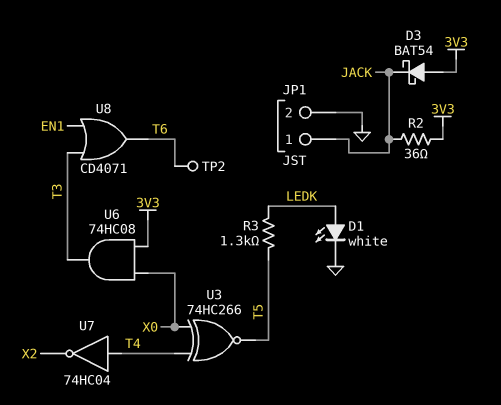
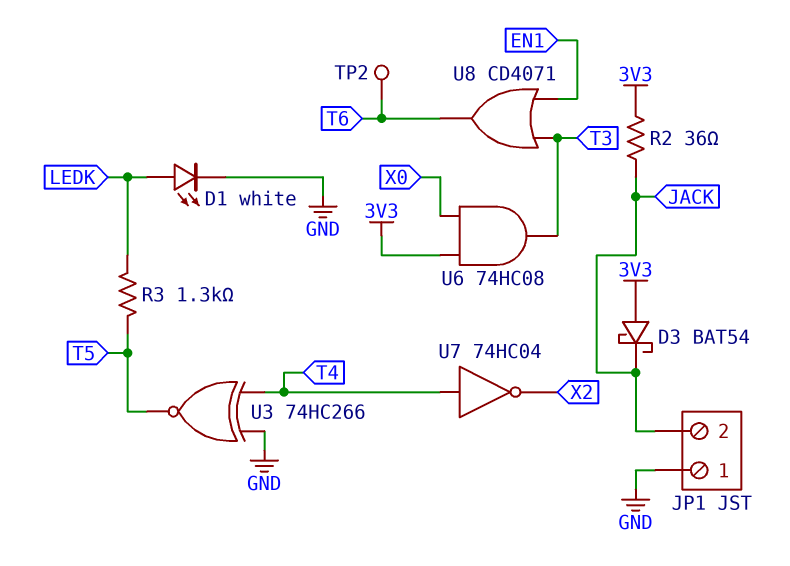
JP1 pin 1: JACK -> GND
JP1 pin 2: GND -> JACK
U3: XNOR 74HC266 (in T4, in X0, out T5) -> XNOR 74HC266 (in GND, in T4, out T5)

